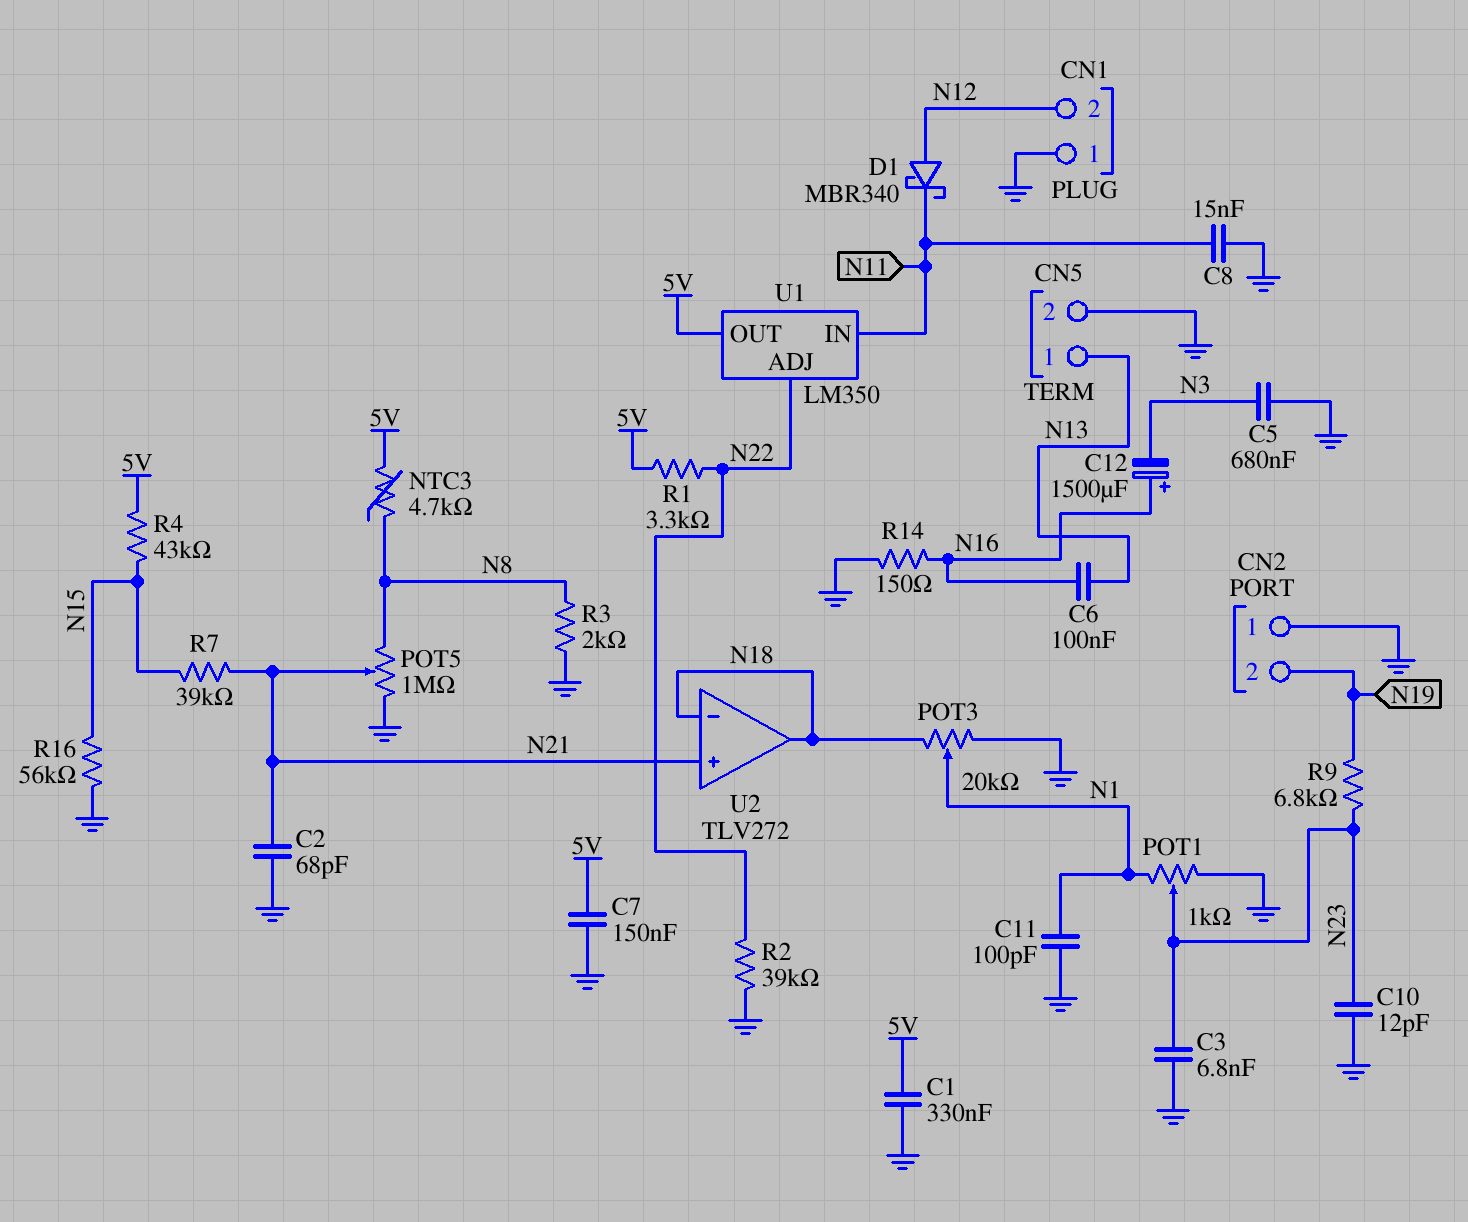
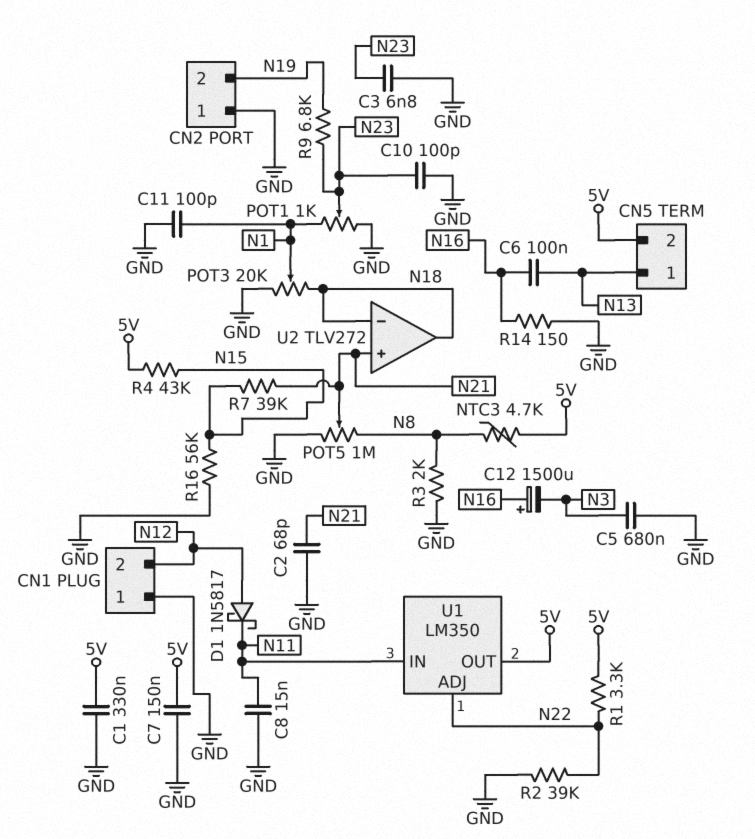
C10: 12pF (GND, N23) -> 100pF (GND, N23)
CN5 pin 2: GND -> 5V
D1: schottky MBR340 (A N12, K N11) -> schottky 1N5817 (A N12, K N11)

